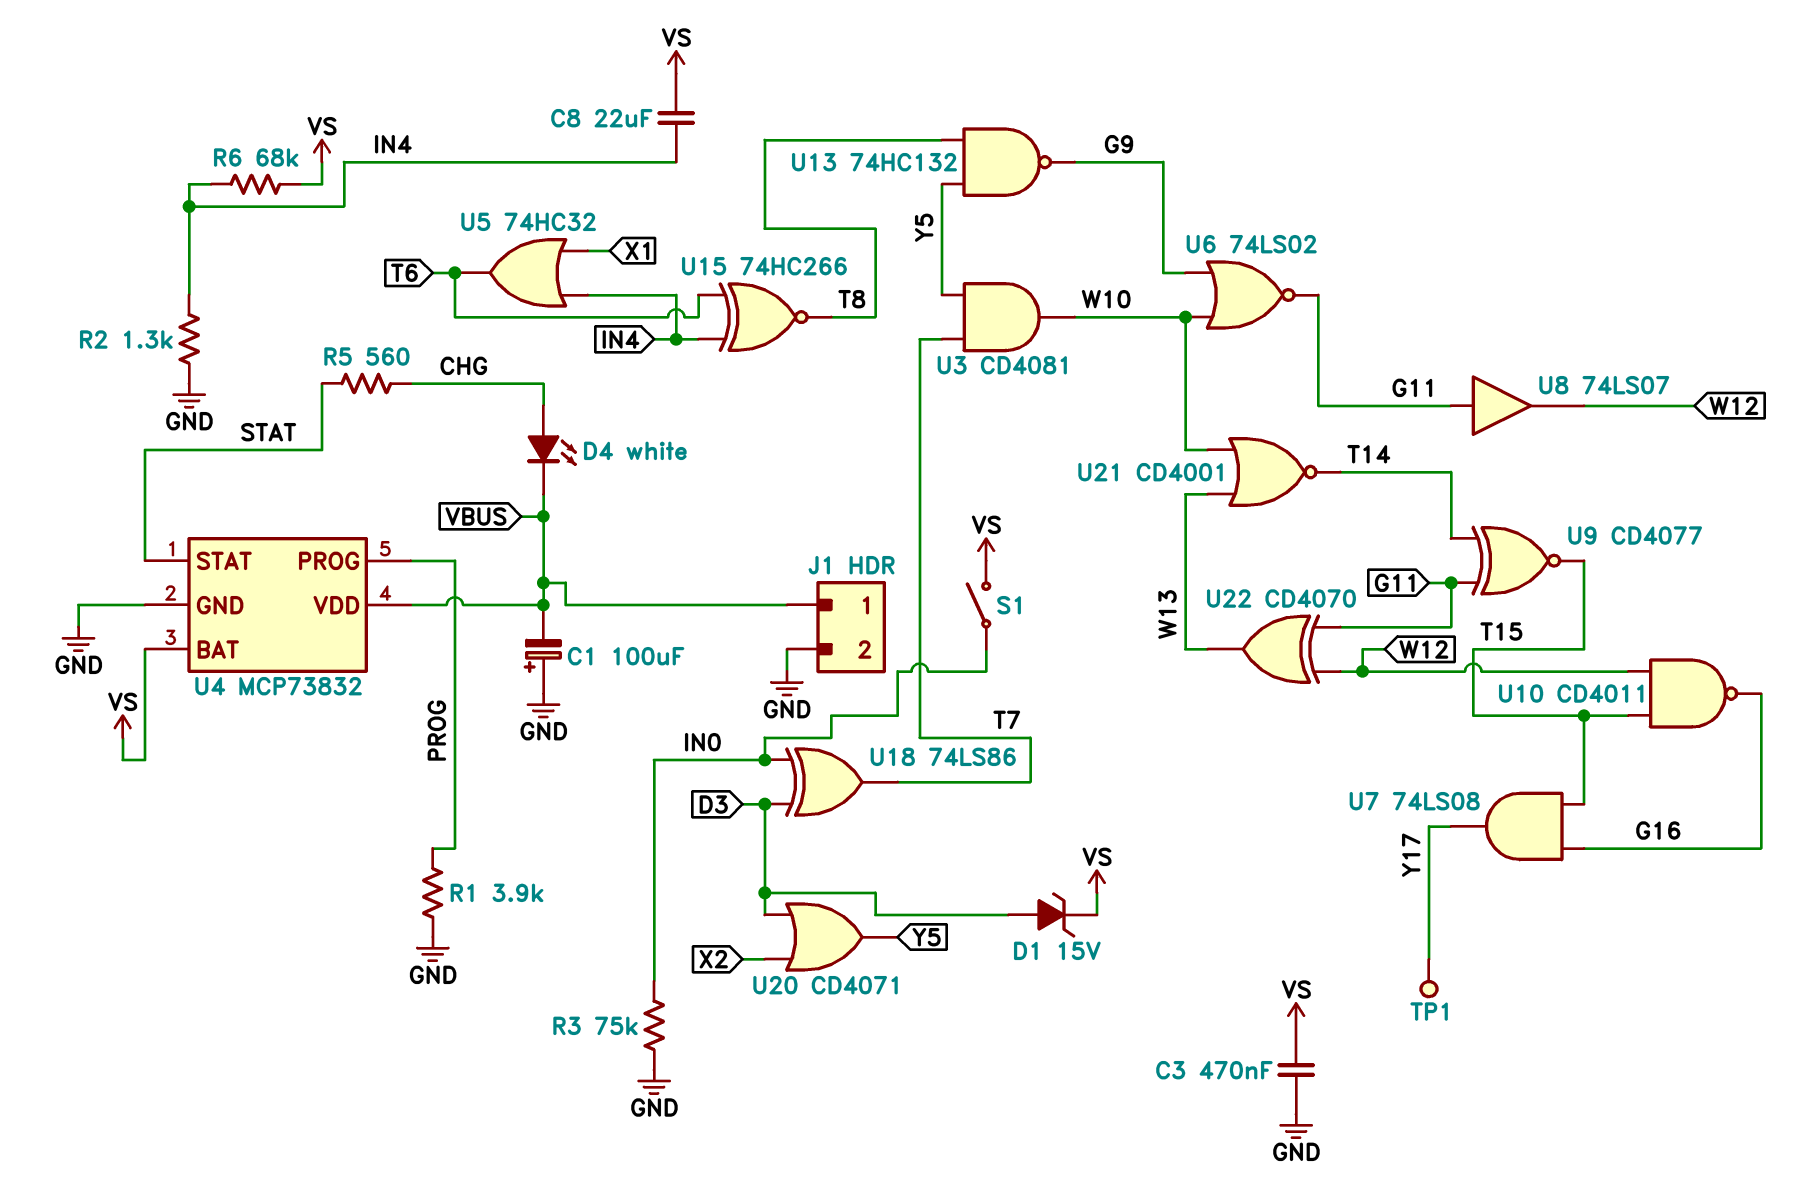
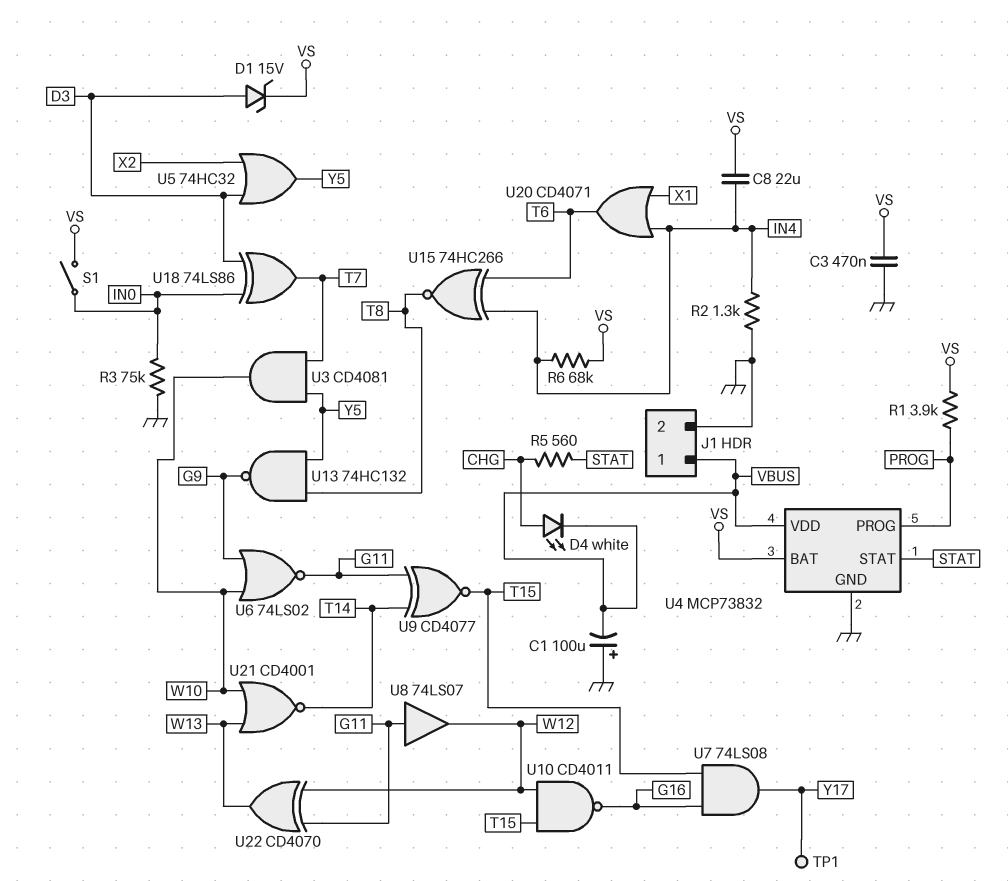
R1: 3.9k (GND, PROG) -> 3.9k (PROG, VS)
U5: OR 74HC32 (in IN4, in X1, out T6) -> OR 74HC32 (in D3, in X2, out Y5)
U20: OR CD4071 (in D3, in X2, out Y5) -> OR CD4071 (in IN4, in X1, out T6)

